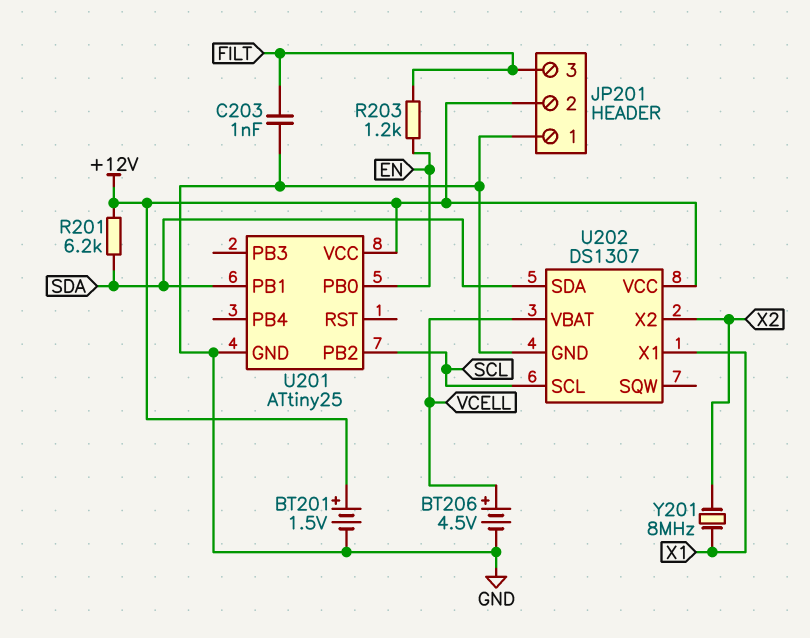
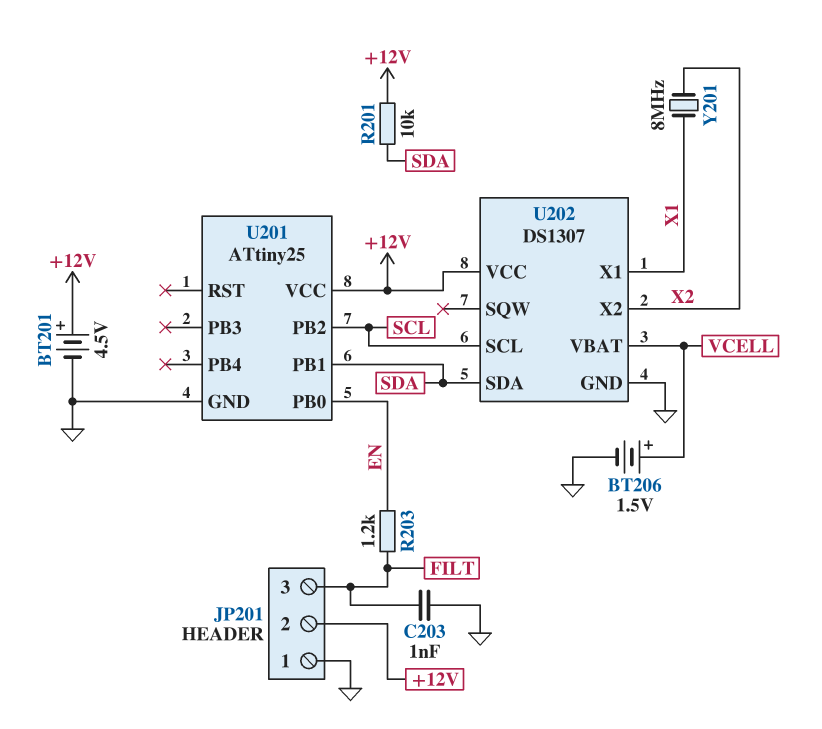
BT201: 1.5V (plus +12V, minus GND) -> 4.5V (plus +12V, minus GND)
BT206: 4.5V (plus VCELL, minus GND) -> 1.5V (plus VCELL, minus GND)
R201: 6.2k (+12V, SDA) -> 10k (+12V, SDA)

